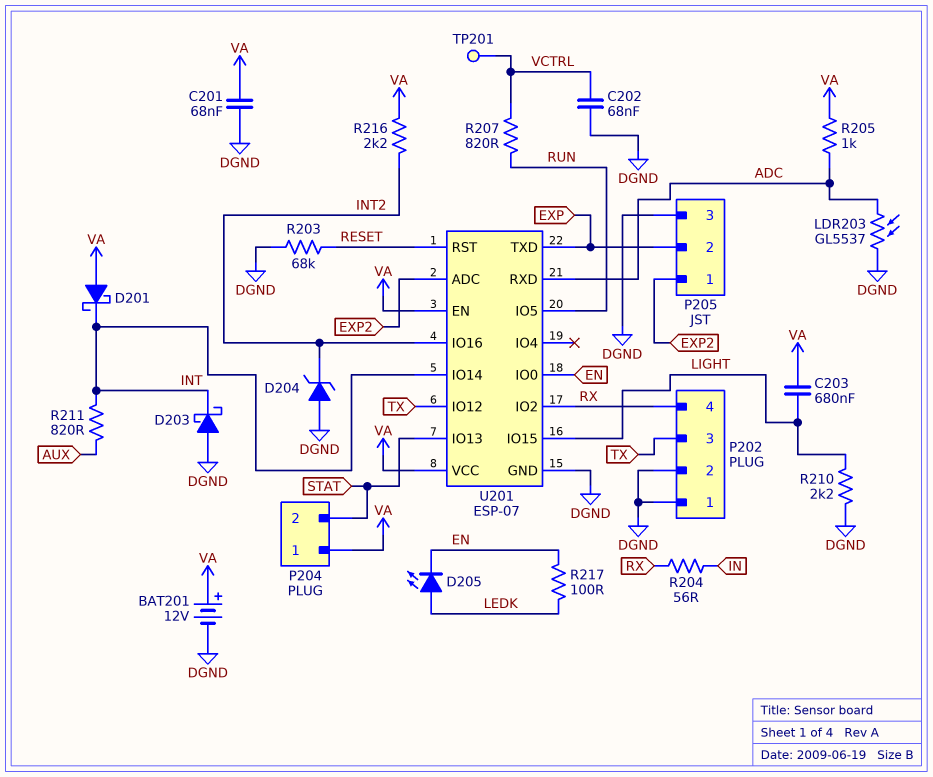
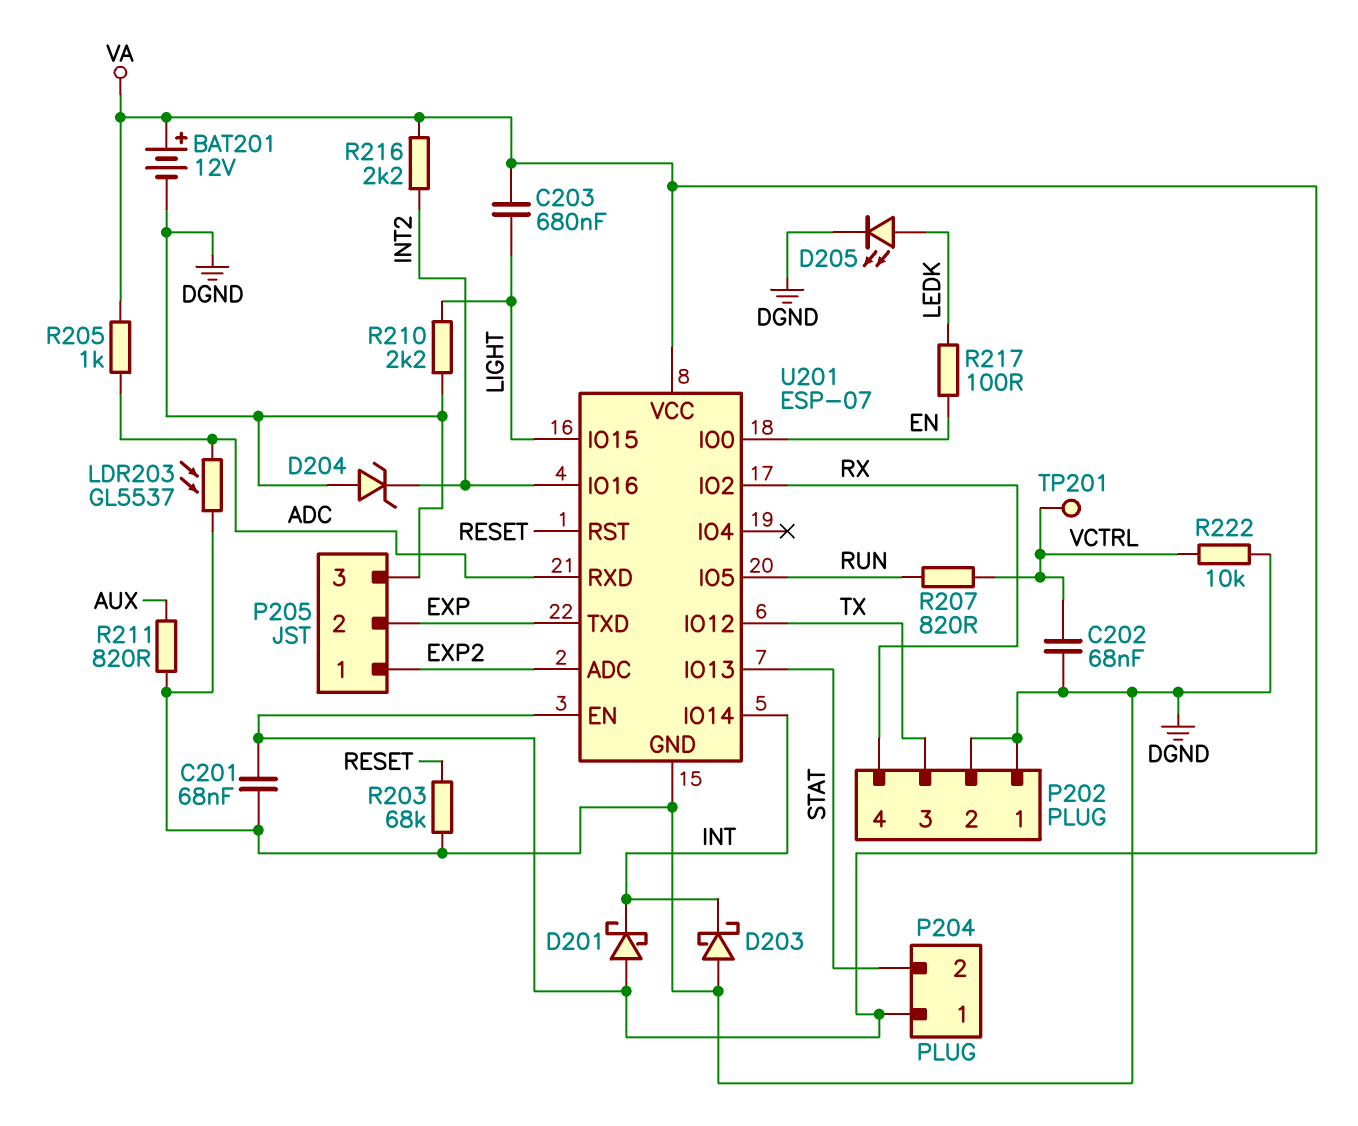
D205: LED (A LEDK, K EN) -> LED (A LEDK, K DGND)
R204: 56 (IN, RX) -> none
R211: 820 (AUX, INT) -> 820 (AUX, DGND)
R222: none -> 10k (DGND, VCTRL)

